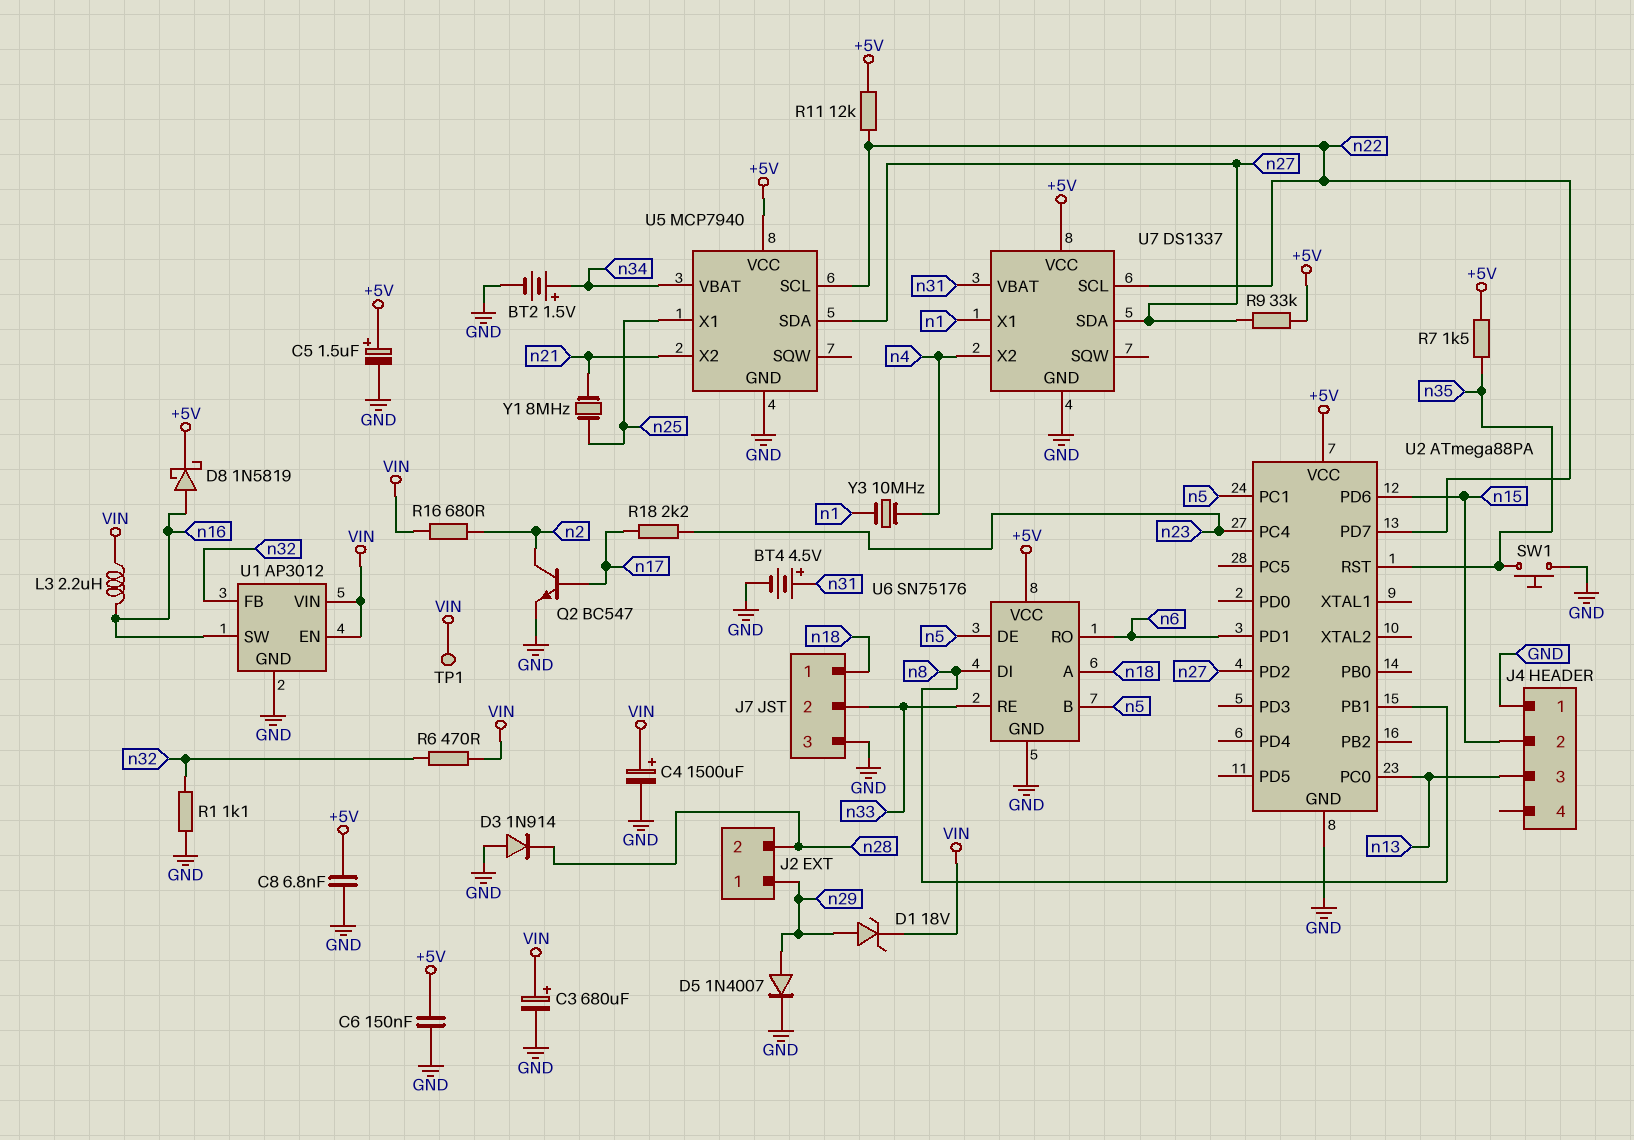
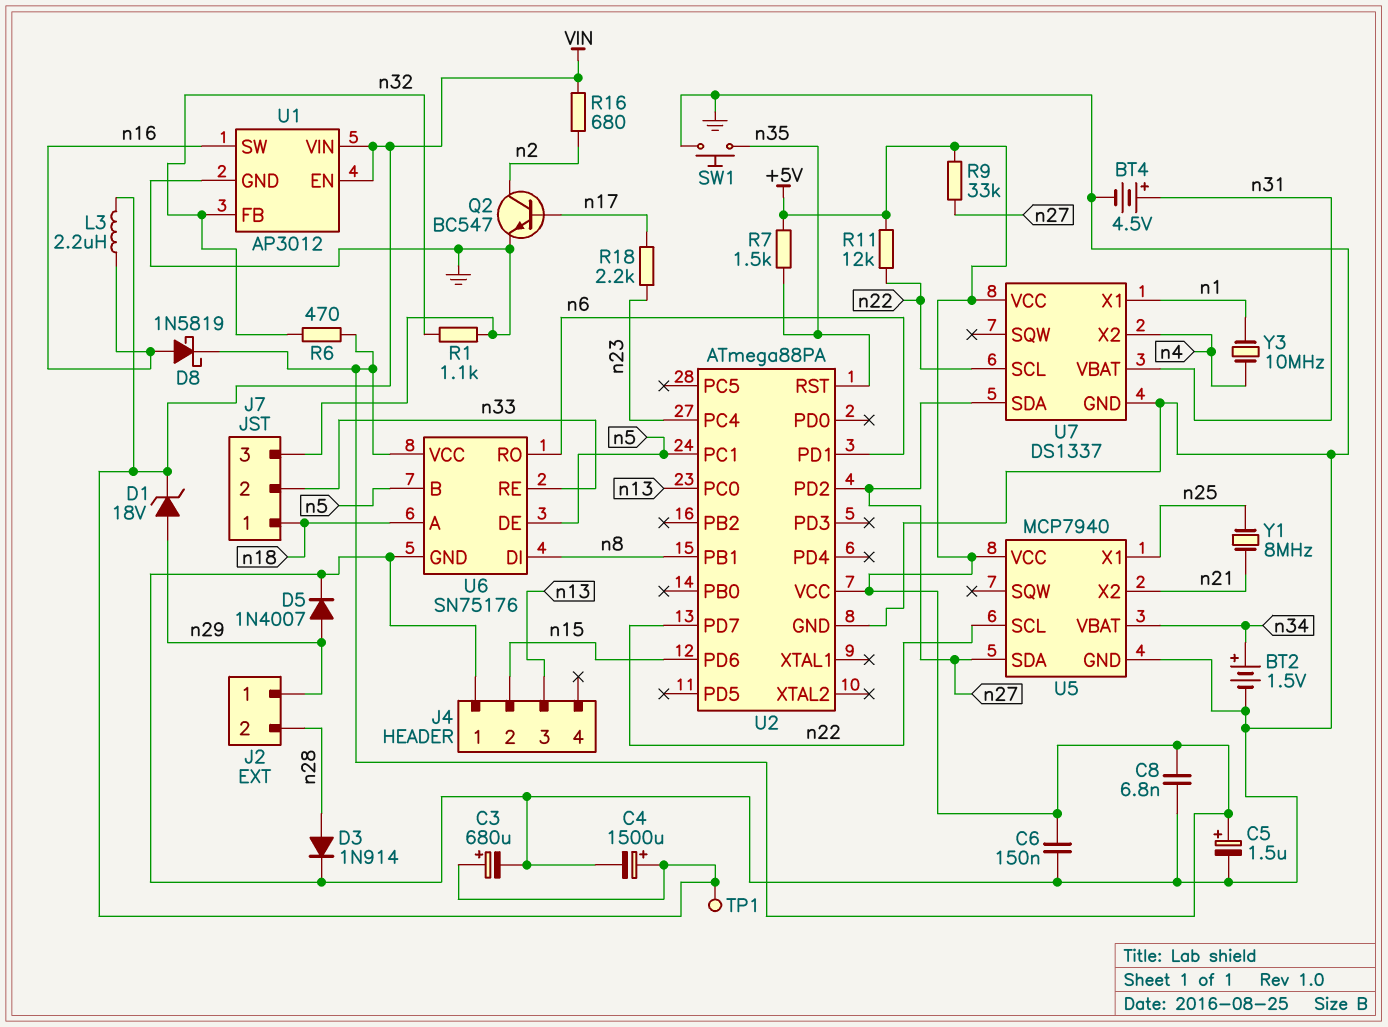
D3: diode 1N914 (A GND, K n28) -> diode 1N914 (A n28, K GND)
R6: 470 (VIN, n32) -> 470 (+5V, n32)

